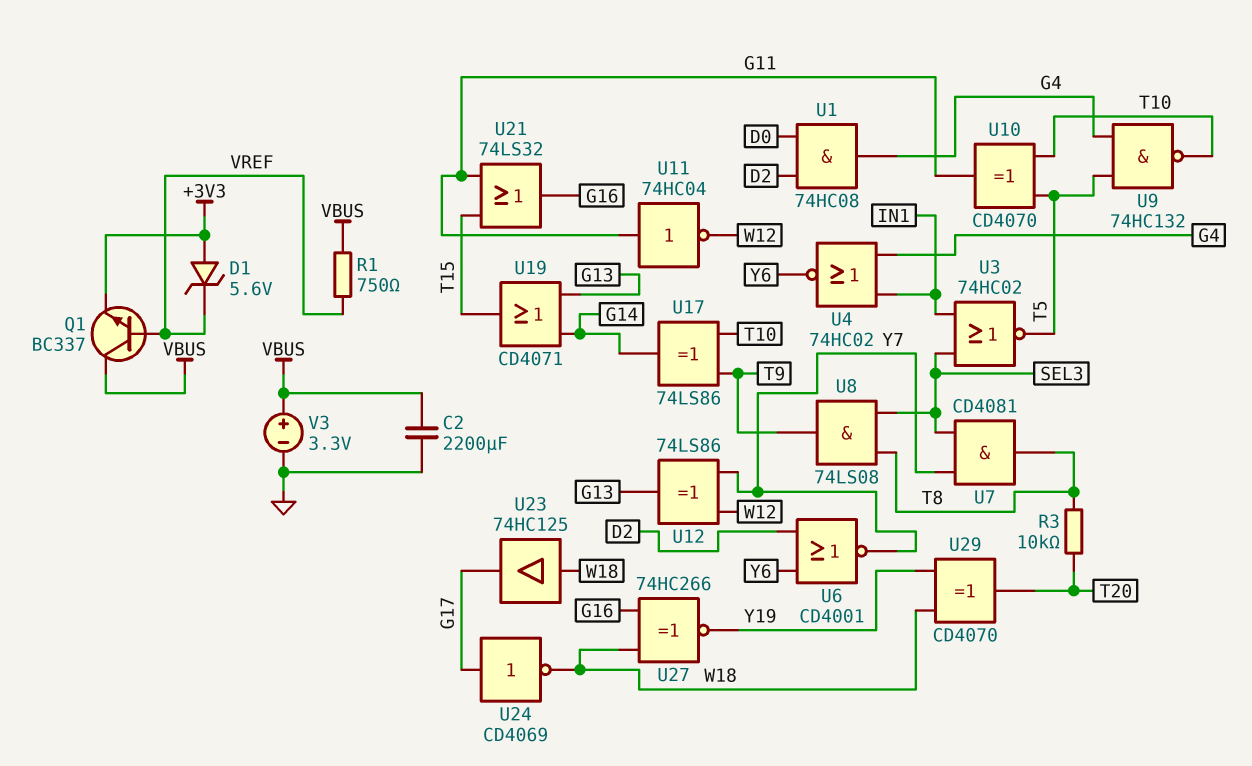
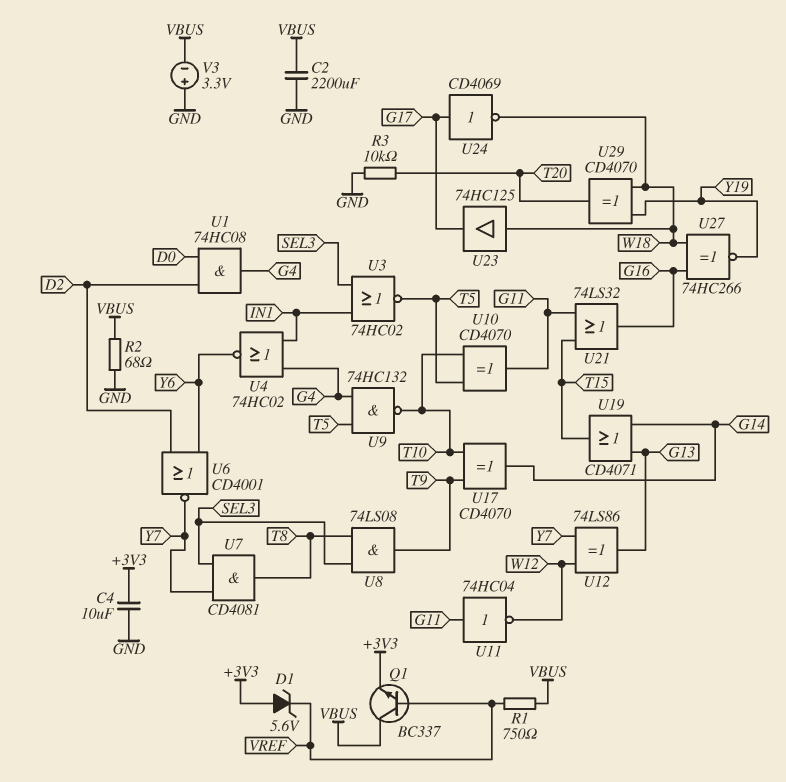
C4: none -> 10uF (+3V3, GND)
R2: none -> 68 (GND, VBUS)
R3: 10k (T8, T20) -> 10k (GND, T20)
U17: XOR 74LS86 (in T9, in T10, out G14) -> XOR CD4070 (in T9, in T10, out G14)
V3: 3.3V (plus VBUS, minus GND) -> 3.3V (plus GND, minus VBUS)

